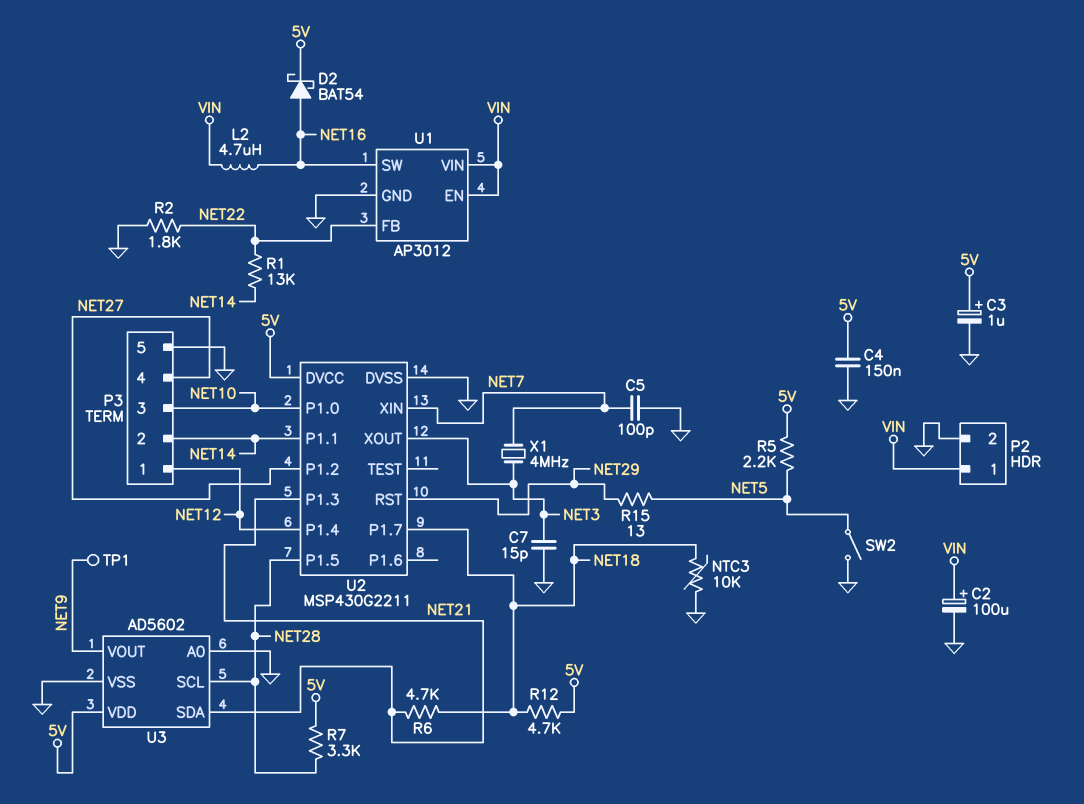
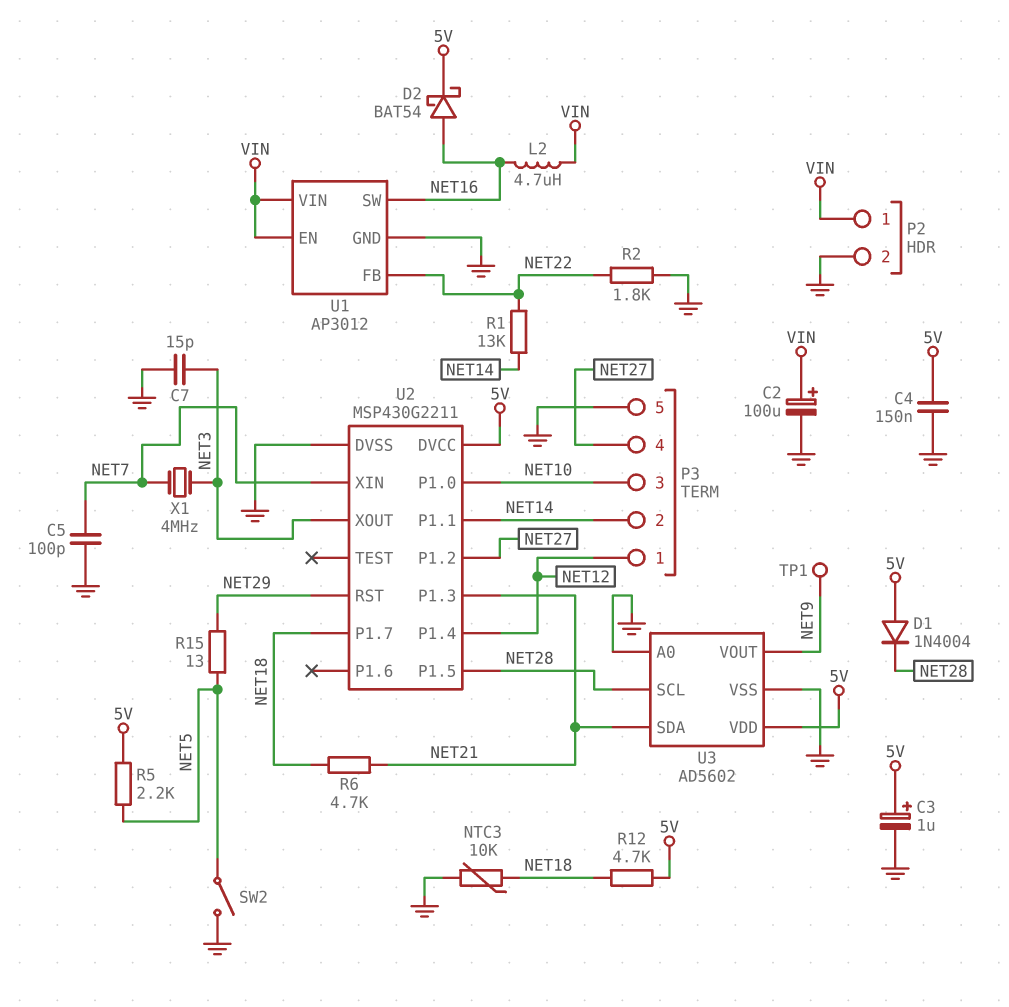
D1: none -> diode 1N4004 (A 5V, K NET28)
R7: 3.3k (5V, NET28) -> none

